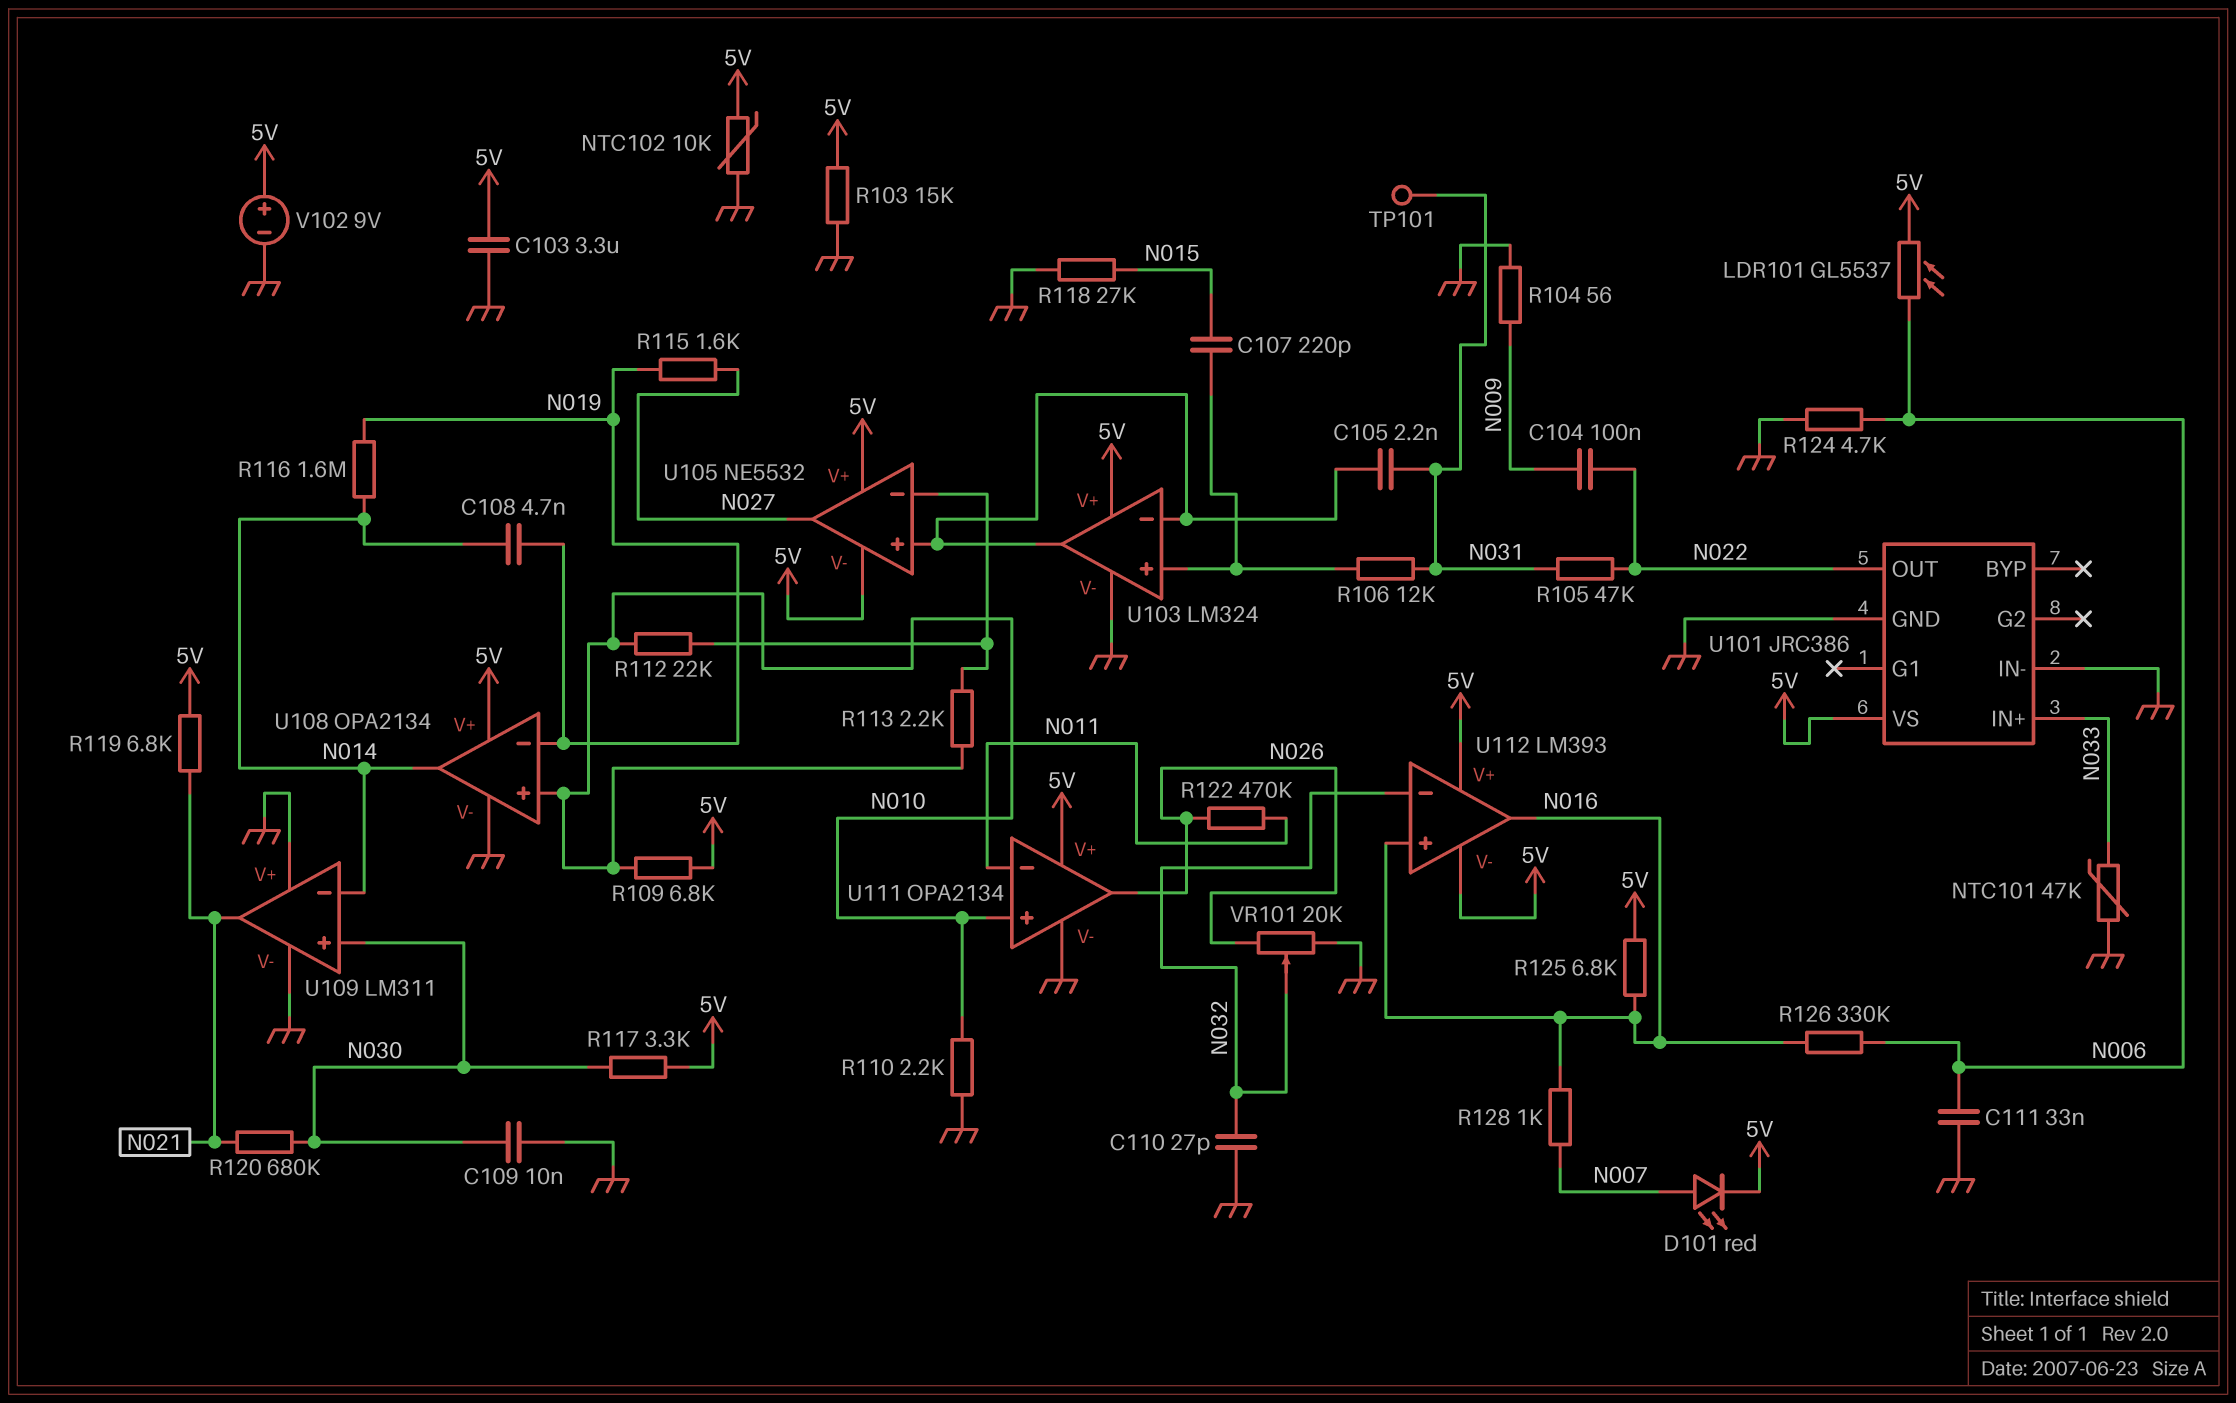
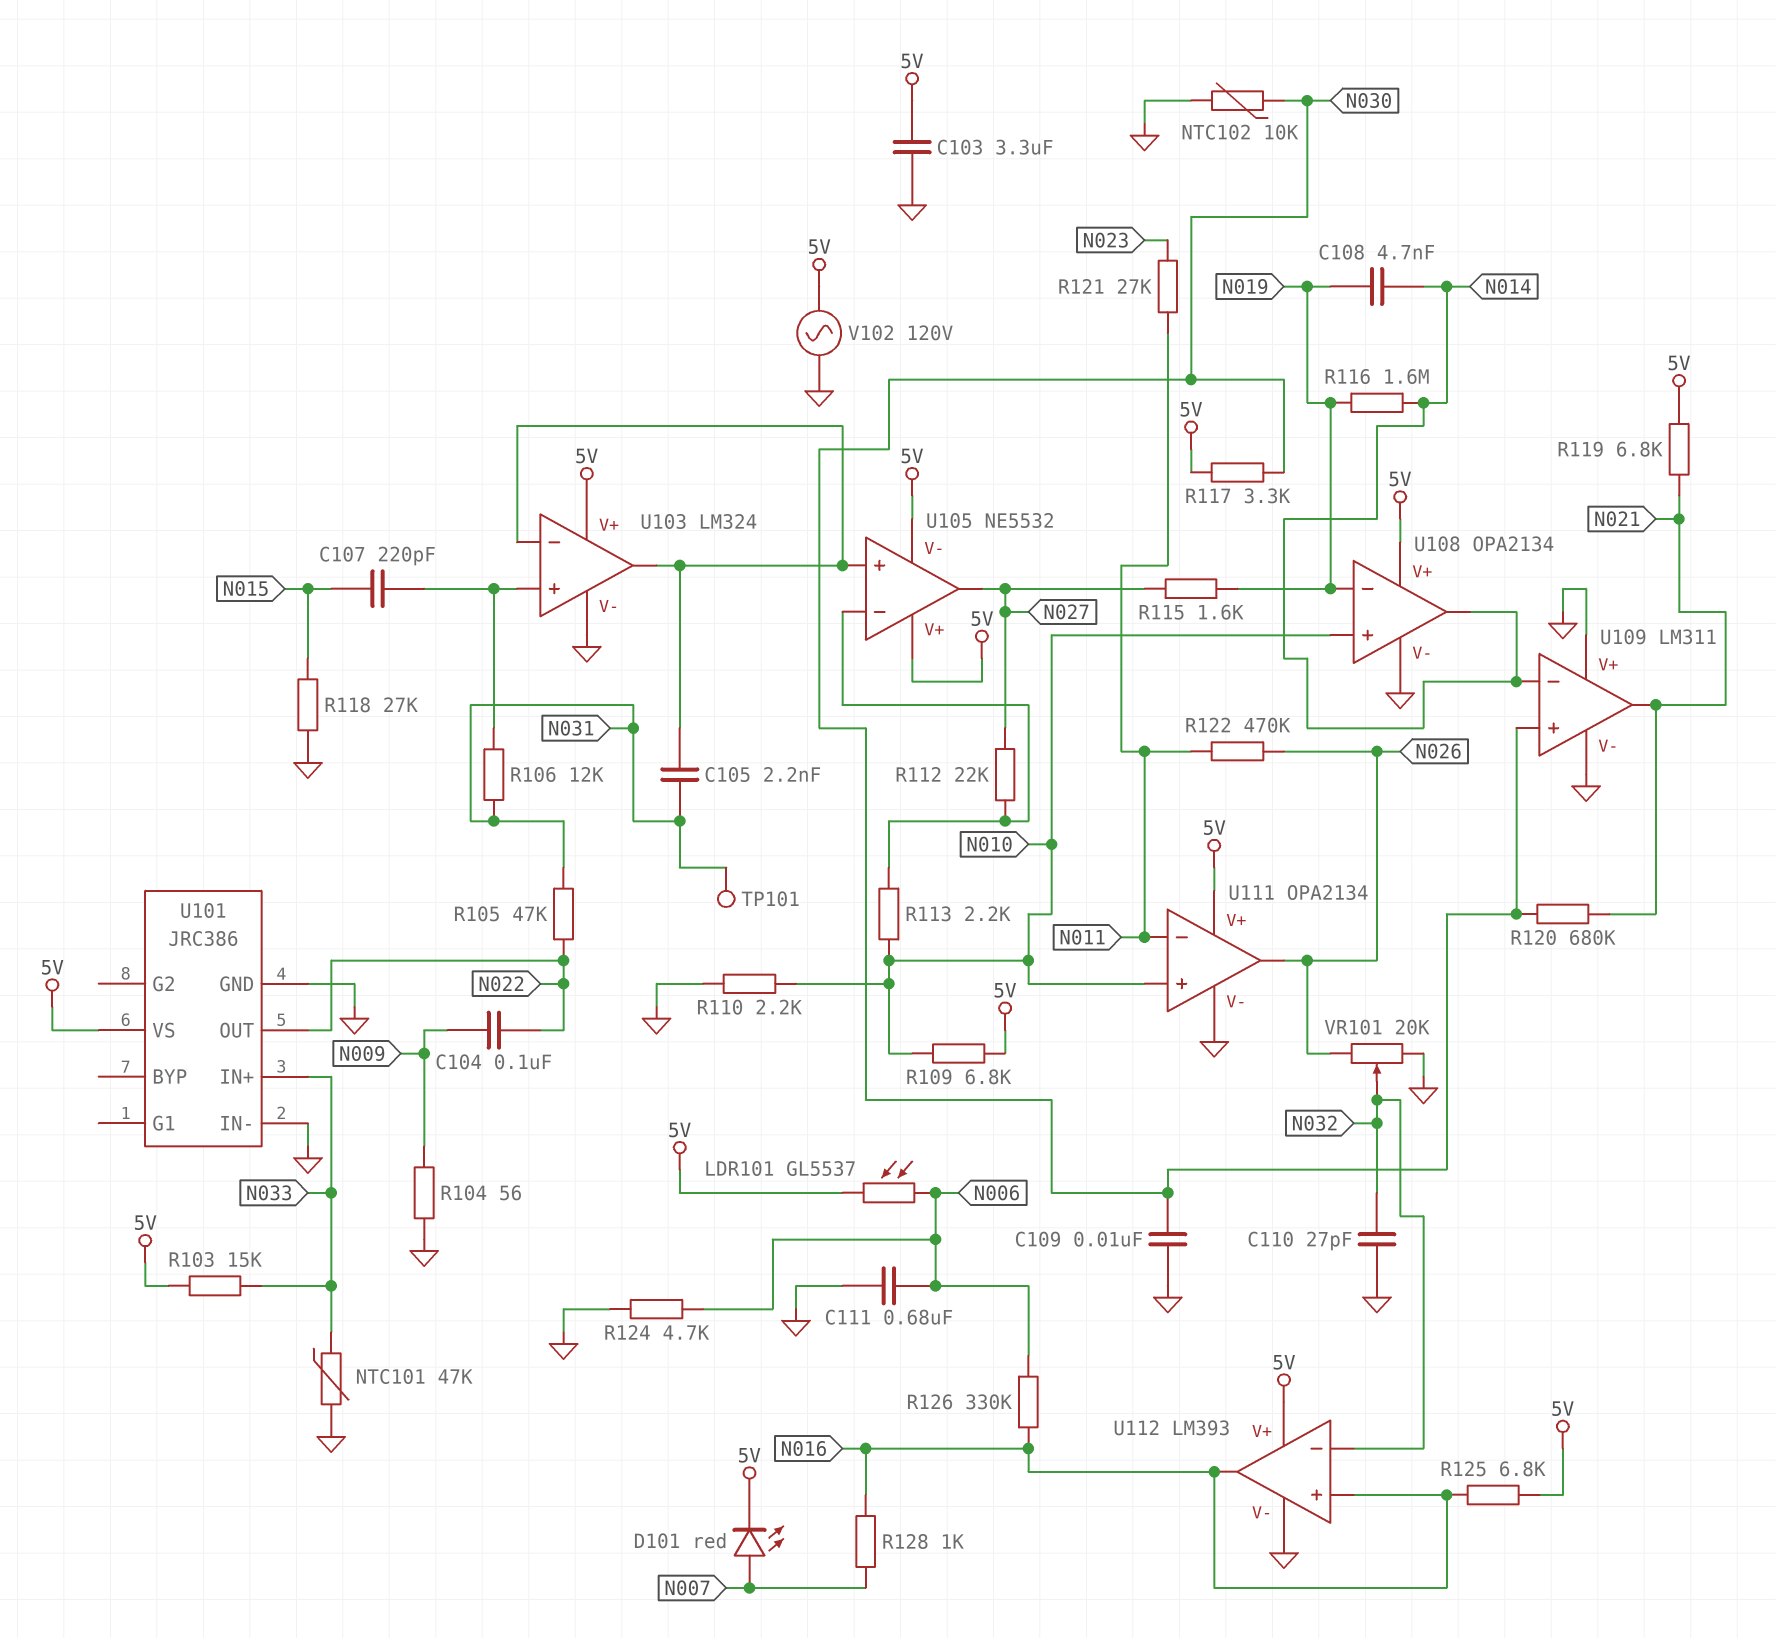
C111: 33nF (GND, N006) -> 680nF (GND, N006)
NTC102: 10k (5V, GND) -> 10k (GND, N030)
R103: 15k (5V, GND) -> 15k (5V, N033)
R112: 22k (N010, U105/in-) -> 22k (N027, U105/in-)
R121: none -> 27k (N011, N023)
U112 pin V-: 5V -> GND
V102: 9V (plus 5V, minus GND) -> AC 120V (5V, GND)

